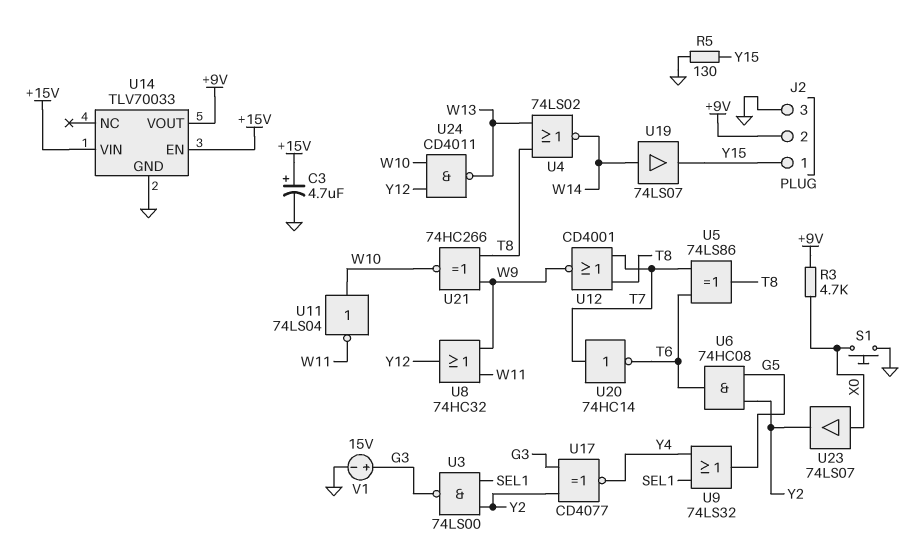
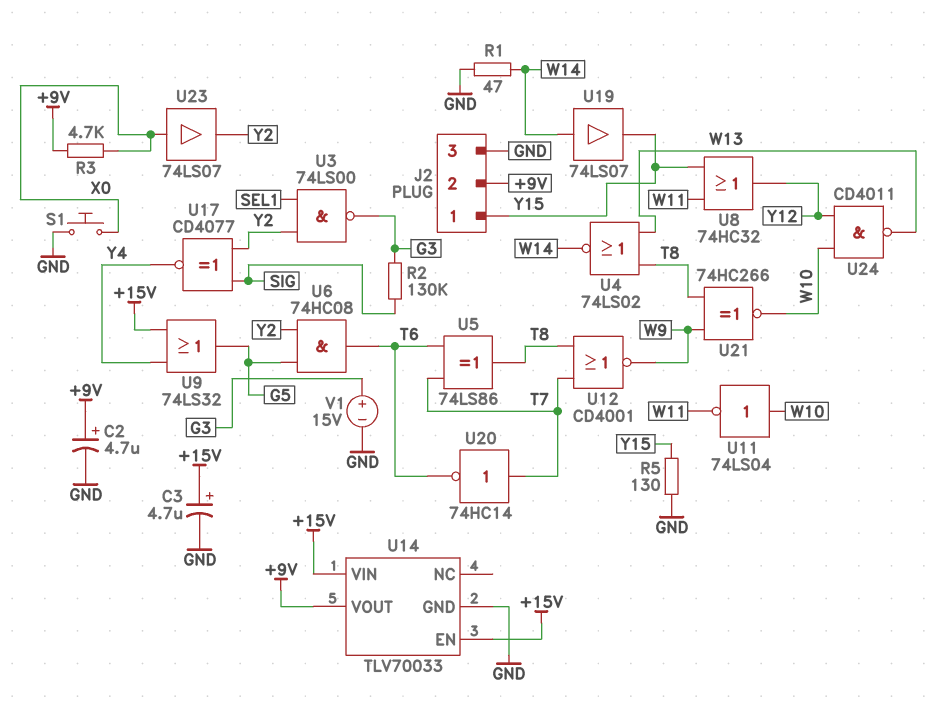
C2: none -> 4.7uF (plus +9V, minus GND)
R1: none -> 47 (GND, W14)
R2: none -> 130k (G3, SIG)
U8: OR 74HC32 (in W9, in W11, out Y12) -> OR 74HC32 (in W11, in Y15, out Y12)
U9: OR 74LS32 (in SEL1, in Y4, out G5) -> OR 74LS32 (in +15V, in Y4, out G5)
U17: XNOR CD4077 (in G3, in Y2, out Y4) -> XNOR CD4077 (in SIG, in Y2, out Y4)

